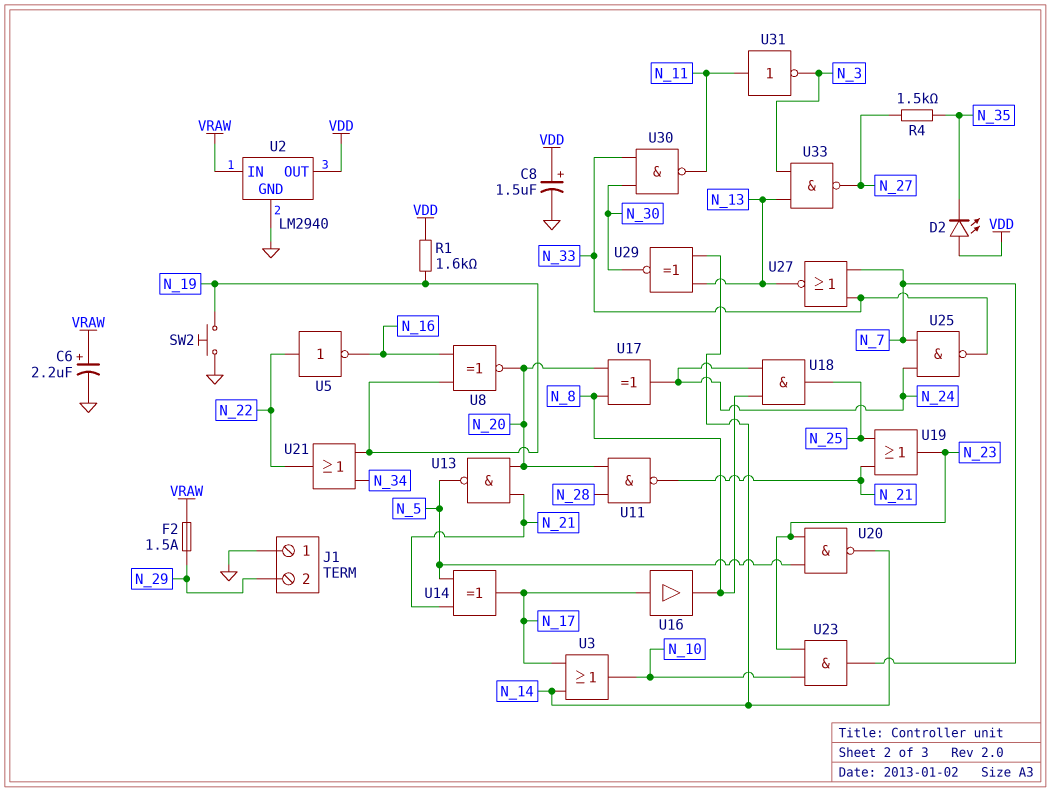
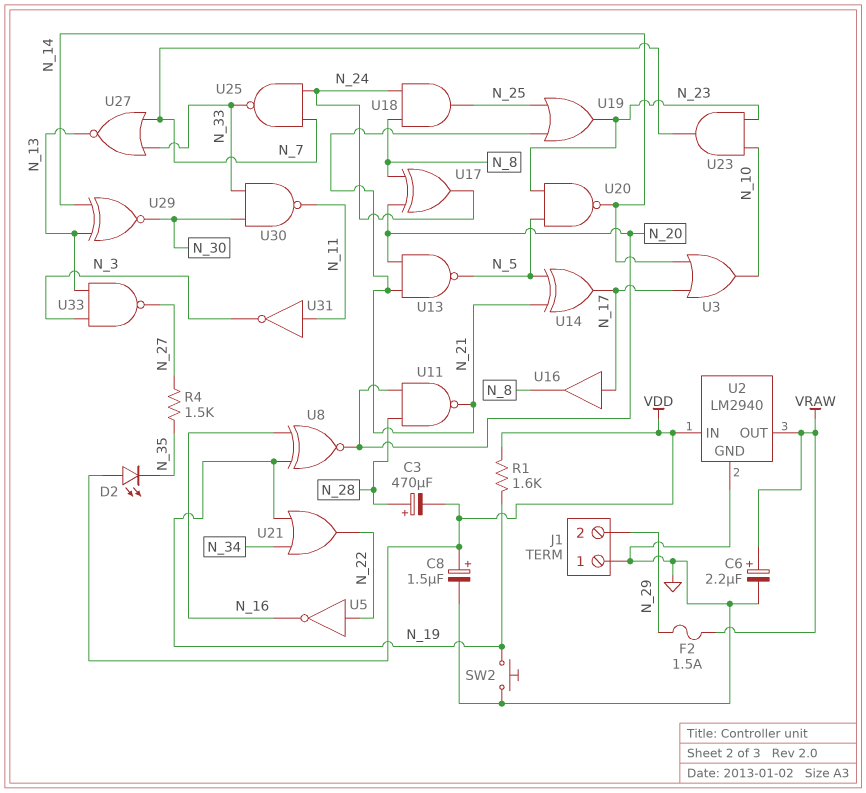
C3: none -> 470uF (plus N_28, minus VDD)
U2 pin IN: VRAW -> VDD
U2 pin OUT: VDD -> VRAW

